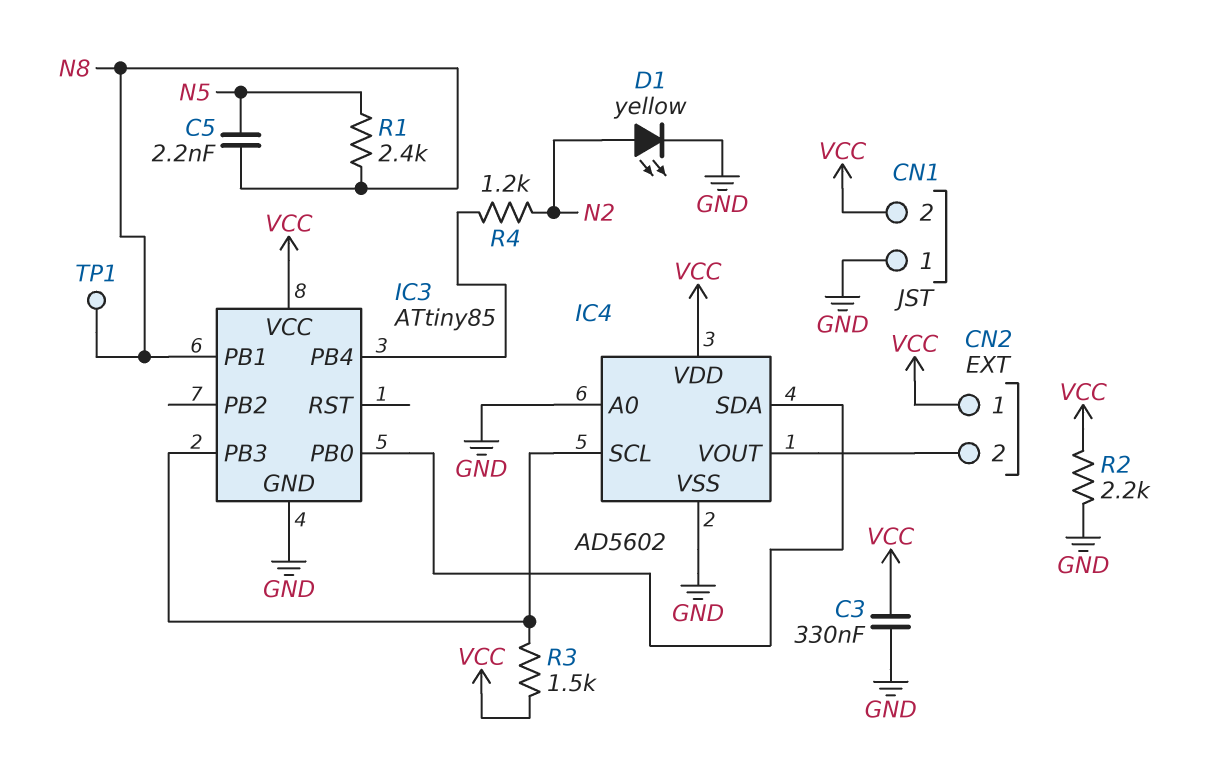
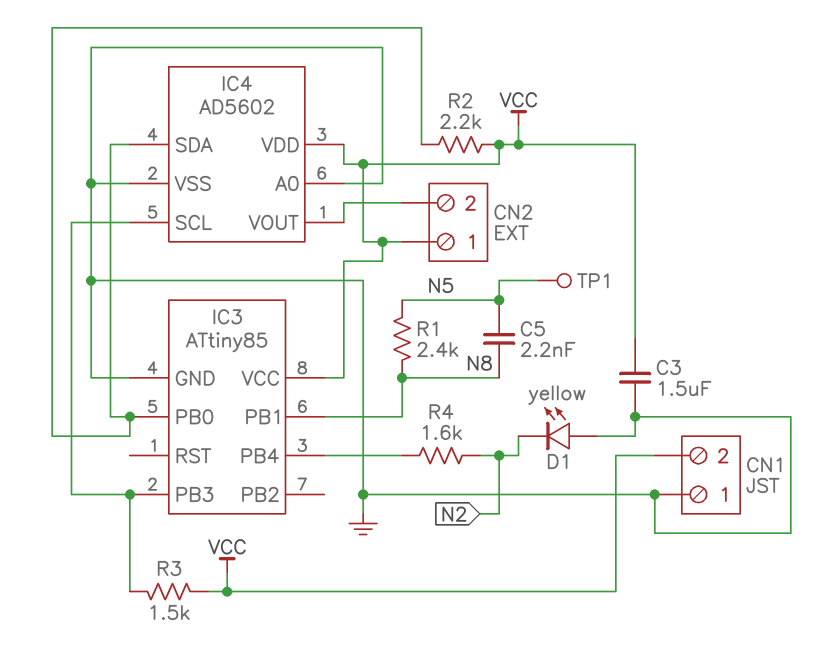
C3: 330nF (GND, VCC) -> 1.5uF (GND, VCC)
D1: LED yellow (A N2, K GND) -> LED yellow (A GND, K N2)
R2: 2.2k (GND, VCC) -> 2.2k (IC3/PB0, VCC)
R4: 1.2k (IC3/PB4, N2) -> 1.6k (IC3/PB4, N2)
TP1: test point (N8) -> test point (N5)

